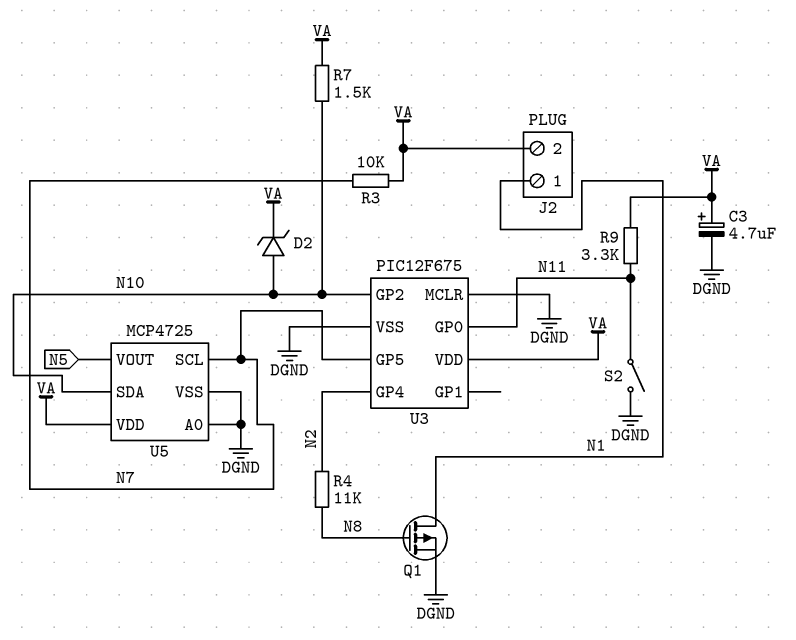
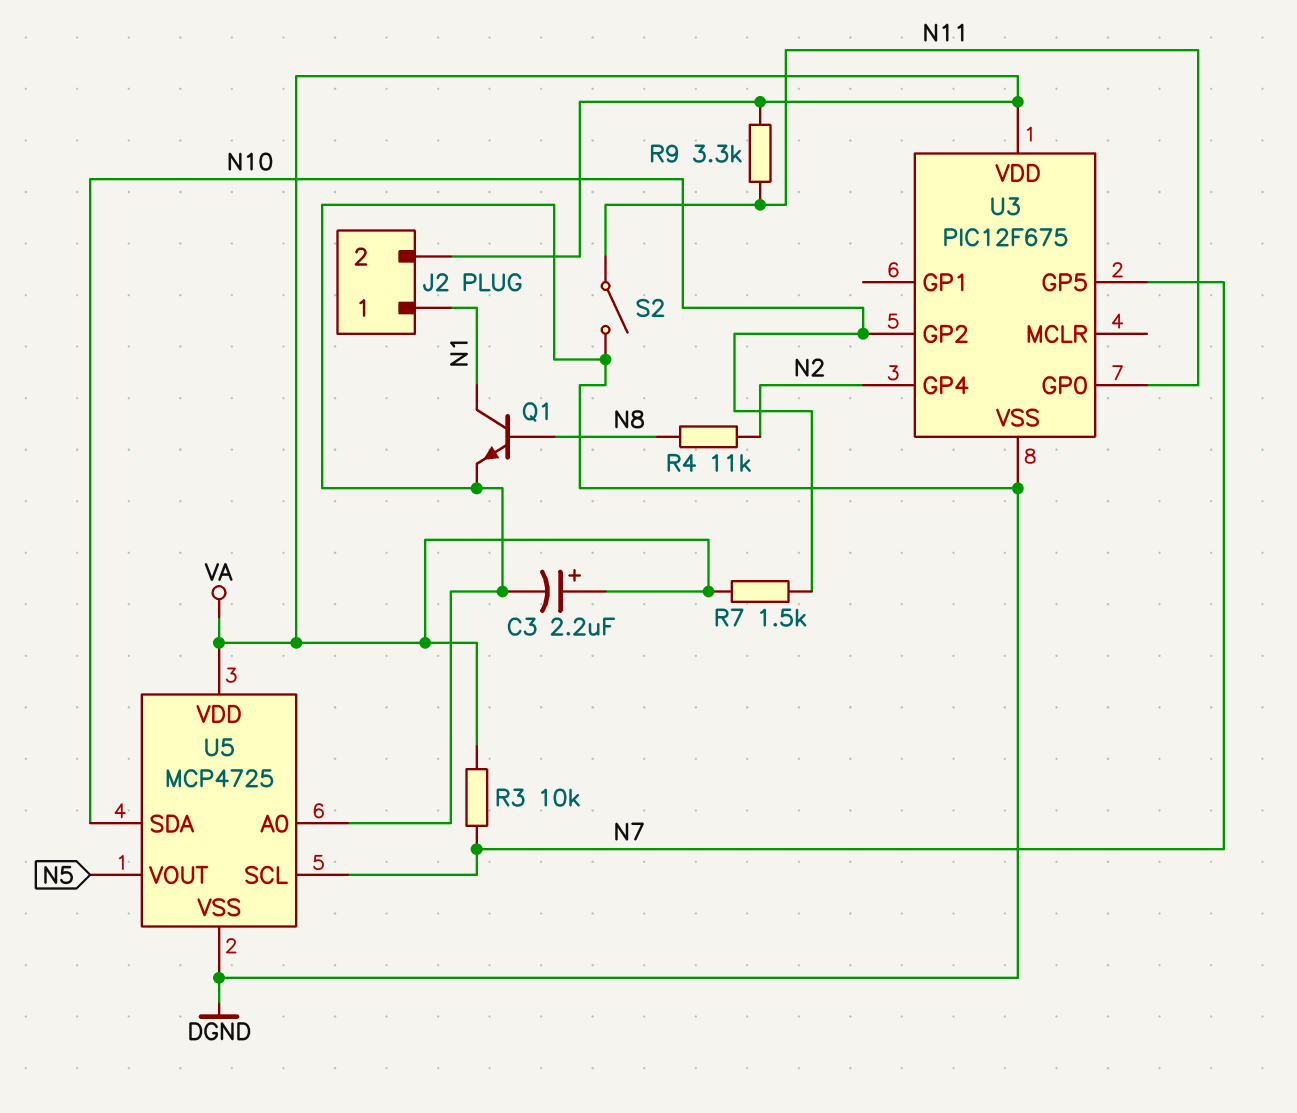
C3: 4.7uF (plus VA, minus DGND) -> 2.2uF (plus VA, minus DGND)
D2: zener (A N10, K VA) -> none
Q1: PMOS (G N8, D N1, S DGND) -> NPN (B N8, C N1, E DGND)
U3 pin MCLR: DGND -> none

